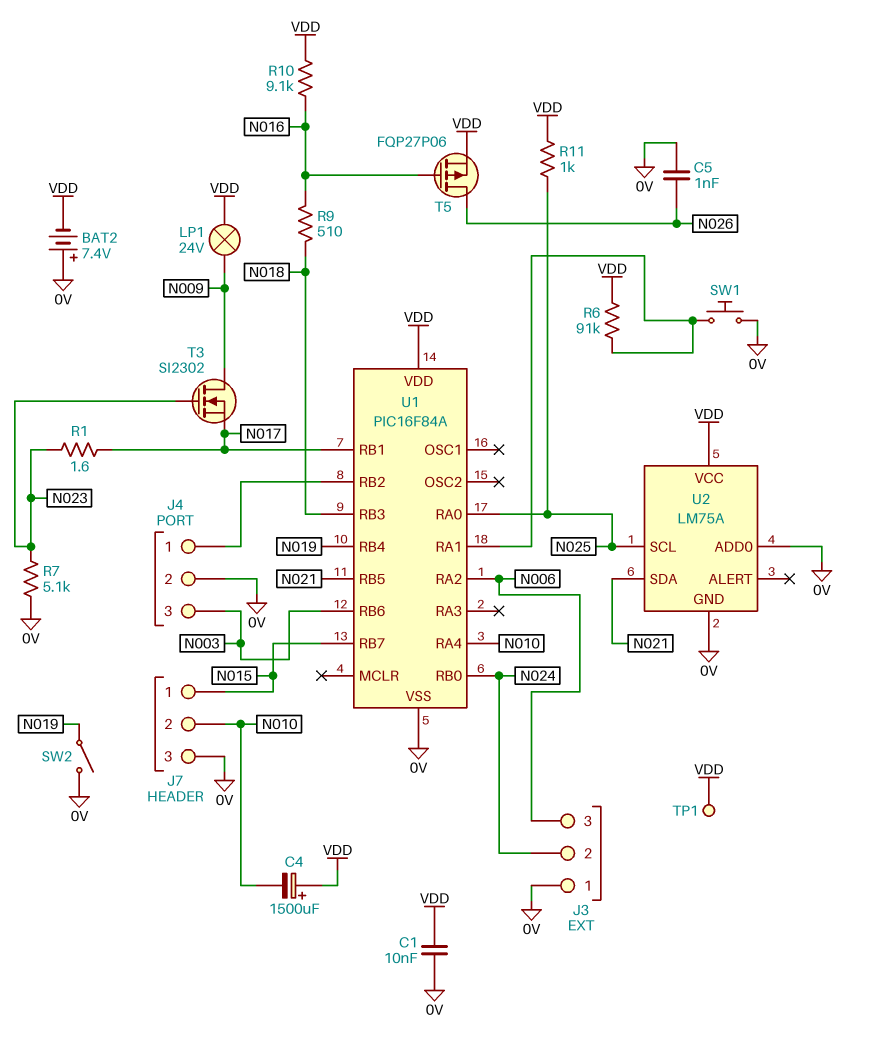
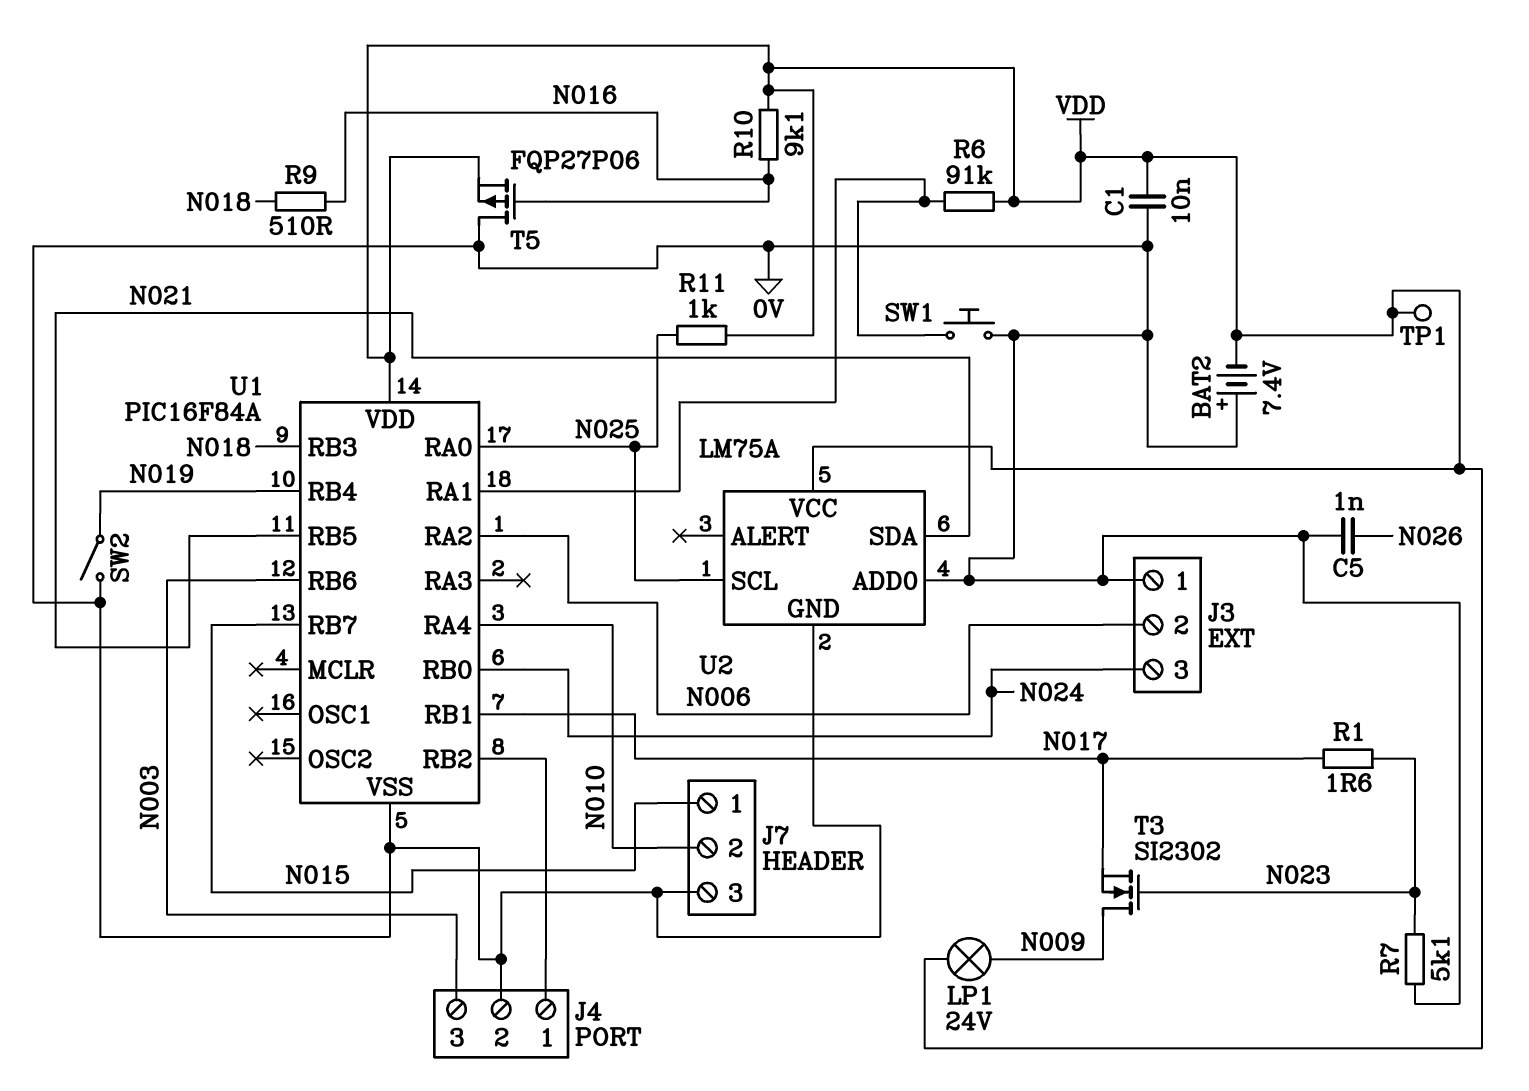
C4: 1500uF (plus VDD, minus N010) -> none
J3 pin 2: N024 -> N006
J3 pin 3: N006 -> N024
T5: PMOS FQP27P06 (G N016, D N026, S VDD) -> PMOS FQP27P06 (G N016, D 0V, S VDD)

